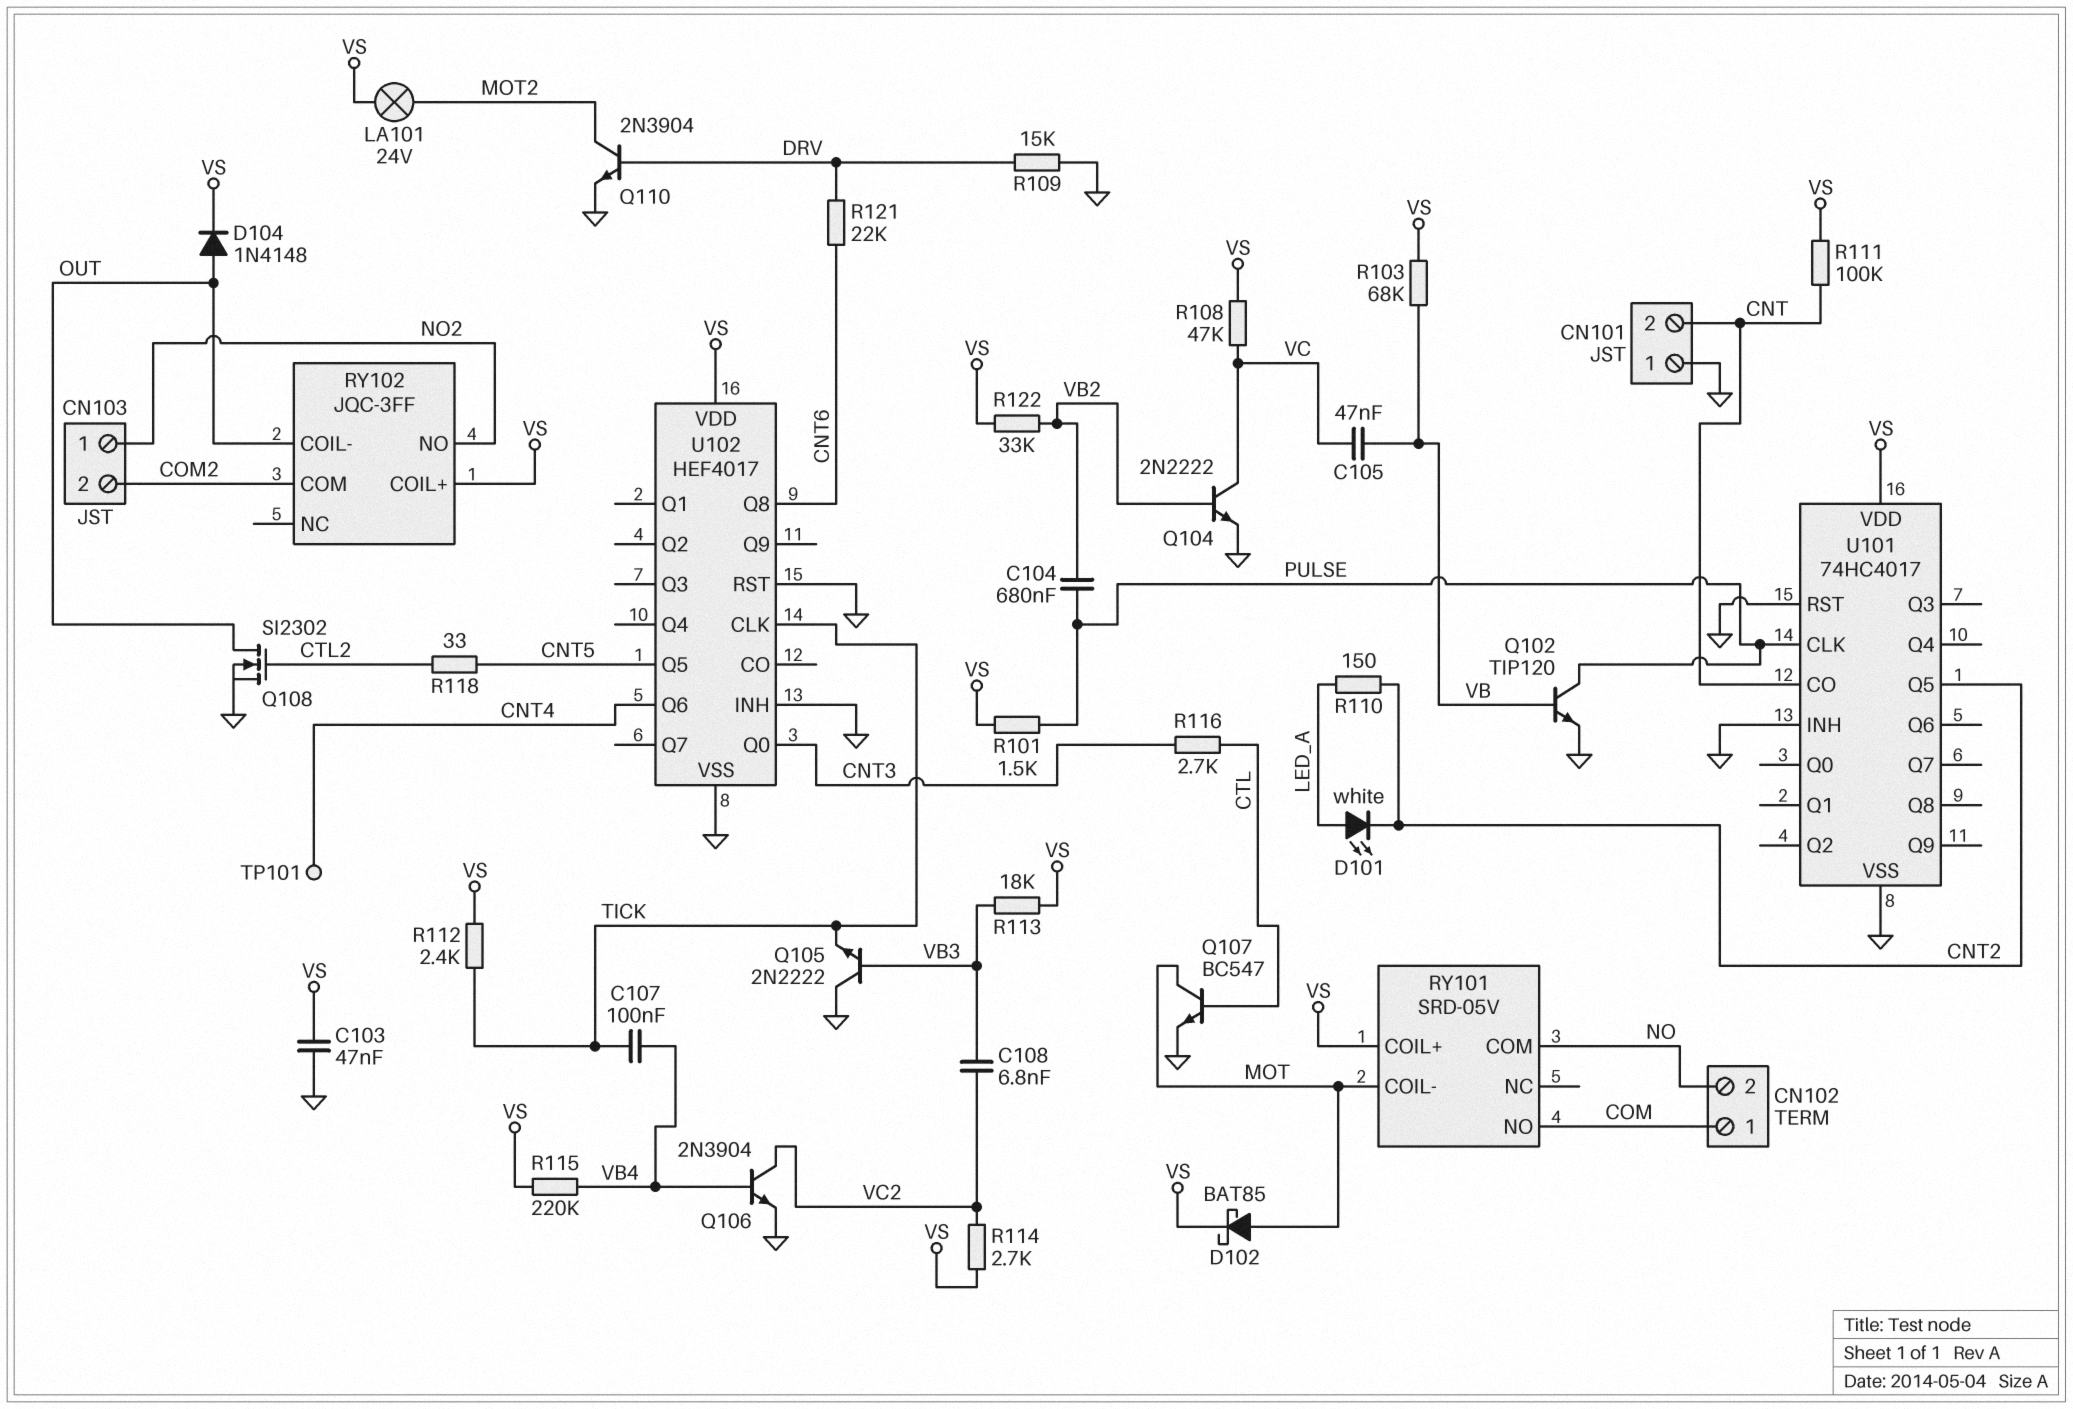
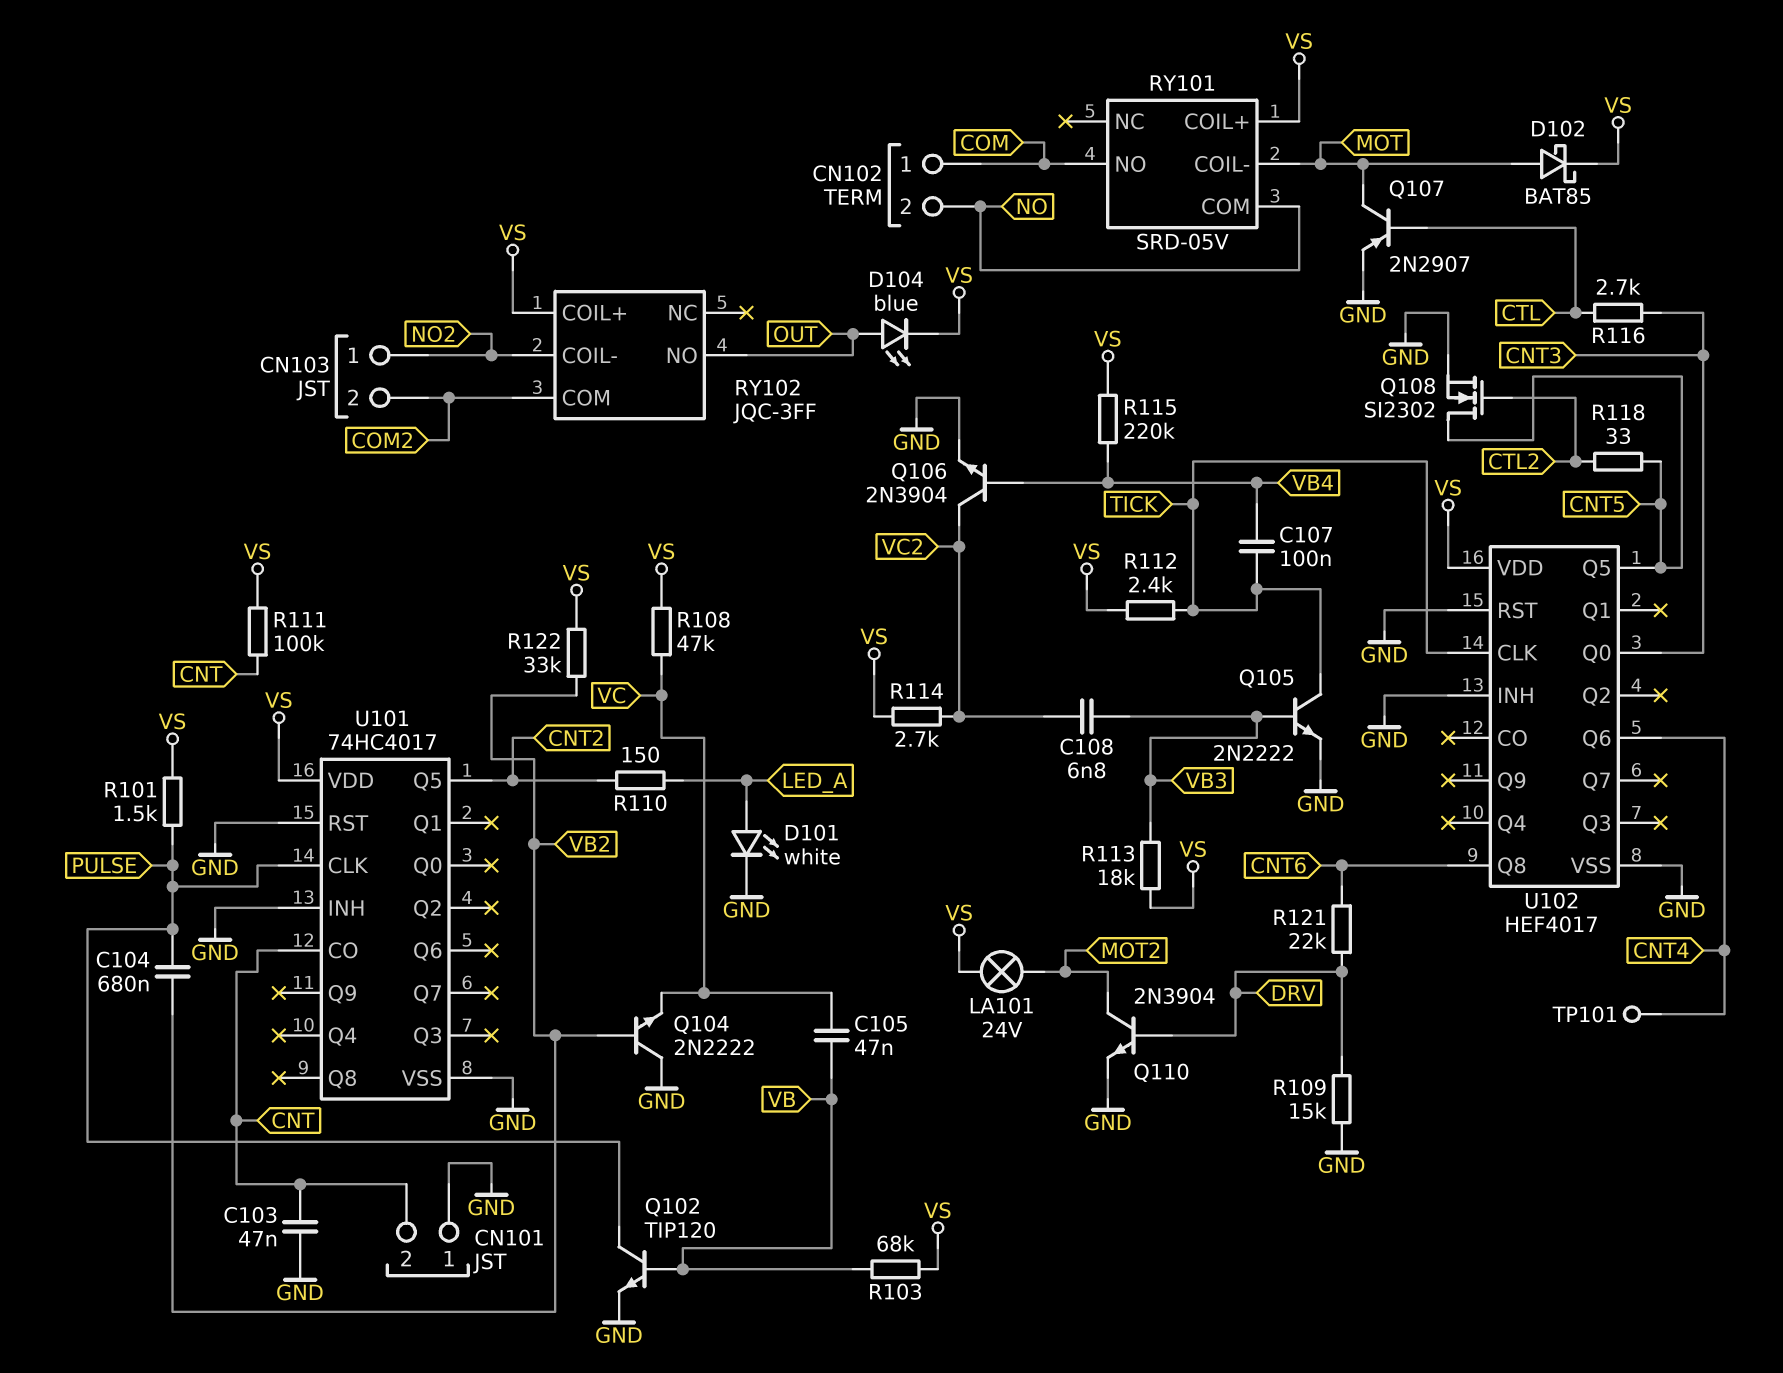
C103: 47nF (GND, VS) -> 47nF (CNT, GND)
D101: LED white (A LED_A, K CNT2) -> LED white (A LED_A, K GND)
D104: diode 1N4148 (A OUT, K VS) -> LED blue (A OUT, K VS)
Q104: NPN 2N2222 (B VB2, C VC, E GND) -> NPN 2N2222 (B VB2, C GND, E VC)
Q105: NPN 2N2222 (B VB3, C GND, E TICK) -> NPN 2N2222 (B VB3, C TICK, E GND)
Q107: NPN BC547 (B CTL, C MOT, E GND) -> PNP 2N2907 (B CTL, C MOT, E GND)
Q108: NMOS SI2302 (G CTL2, D OUT, S GND) -> NMOS SI2302 (G CTL2, D CNT5, S GND)
RY102 pin COIL-: OUT -> NO2
RY102 pin NO: NO2 -> OUT

